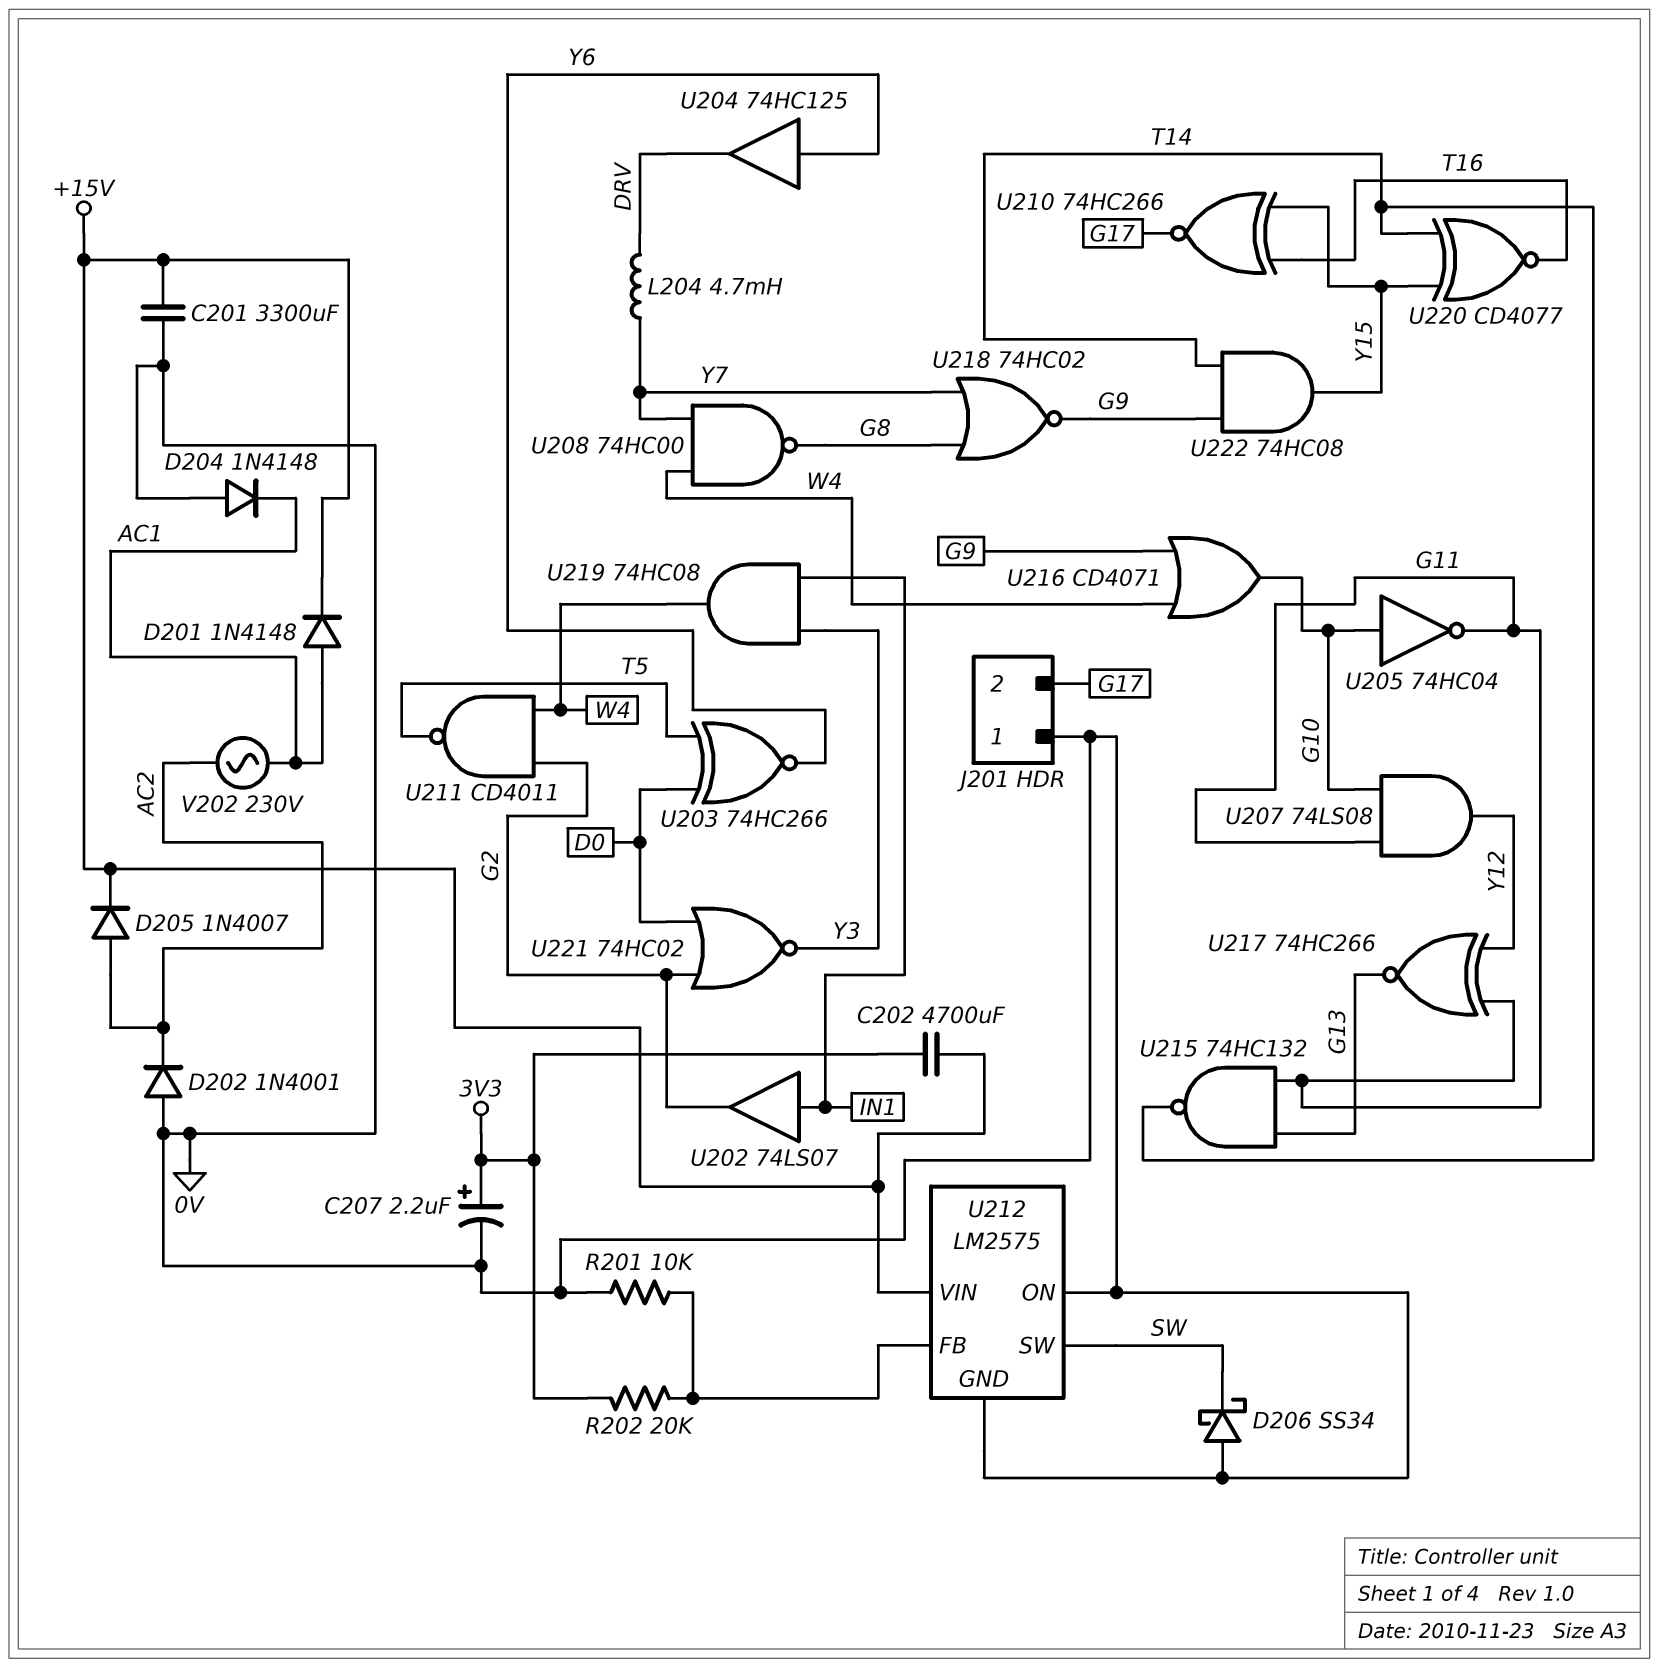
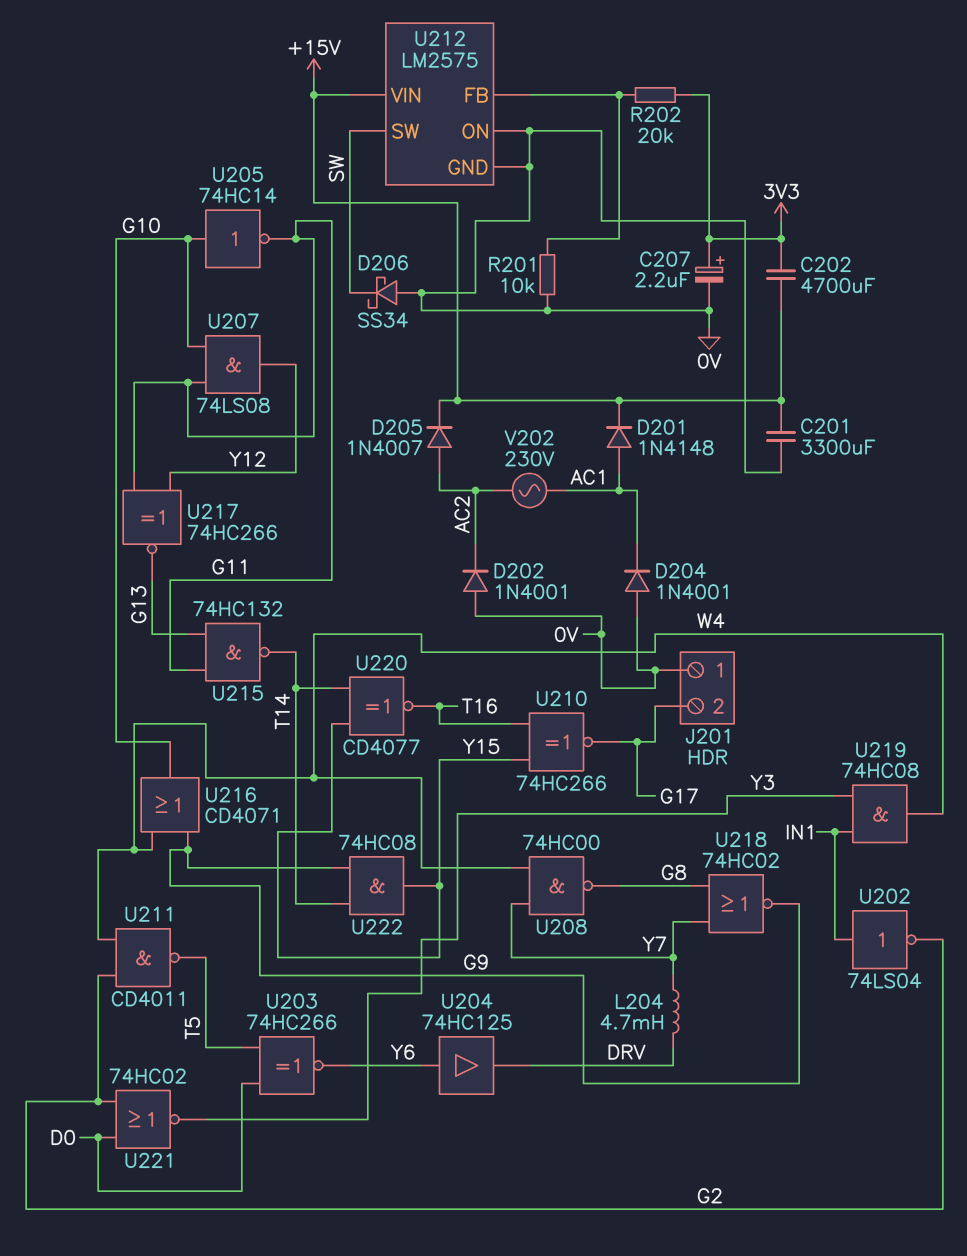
D204: diode 1N4148 (A 0V, K AC1) -> diode 1N4001 (A 0V, K AC1)
U202: buffer 74LS07 (in IN1, out G2) -> NOT 74LS04 (in IN1, out G2)
U205: NOT 74HC04 (in G10, out G11) -> NOT 74HC14 (in G10, out G11)

